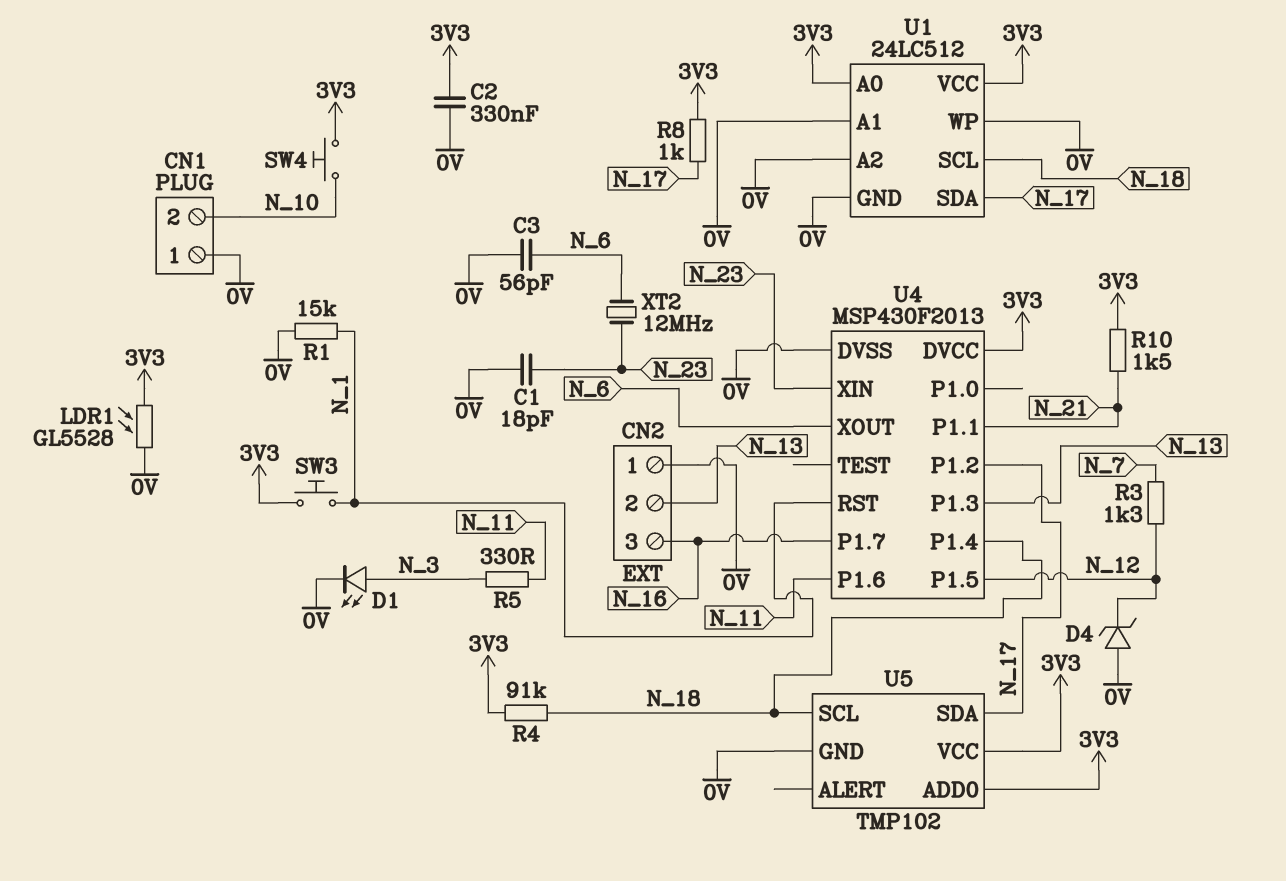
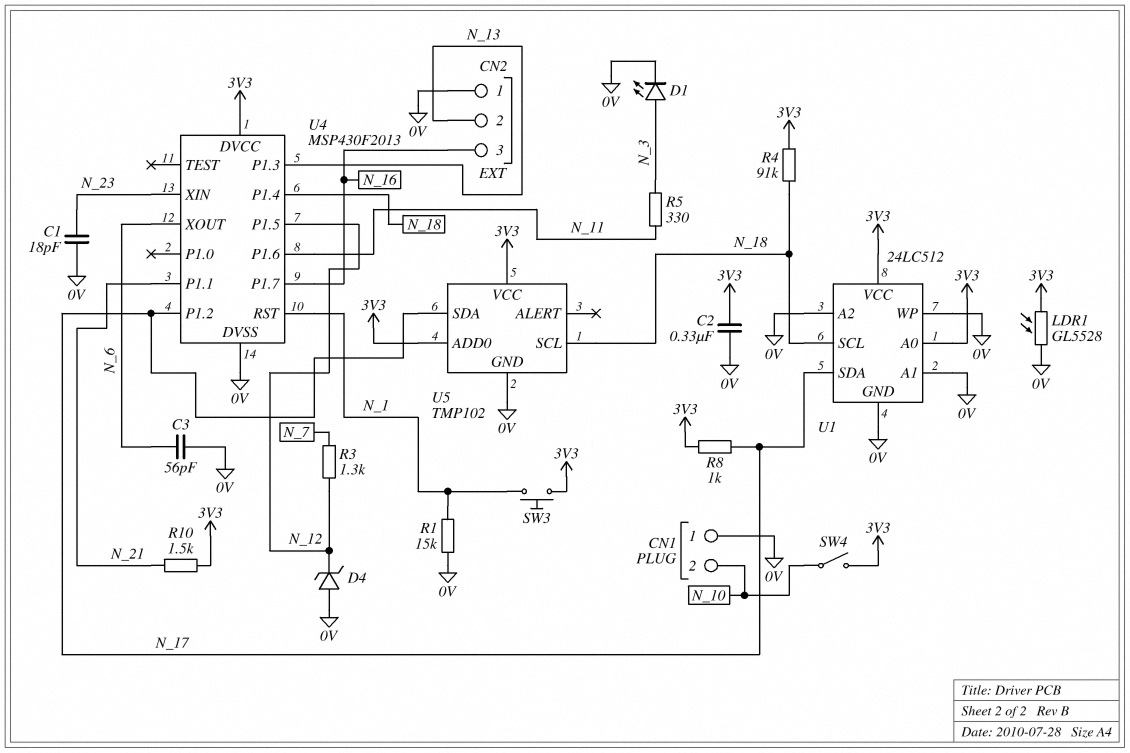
SW4: button (3V3, N_10) -> switch (3V3, N_10)
XT2: 12MHz (N_6, N_23) -> none

